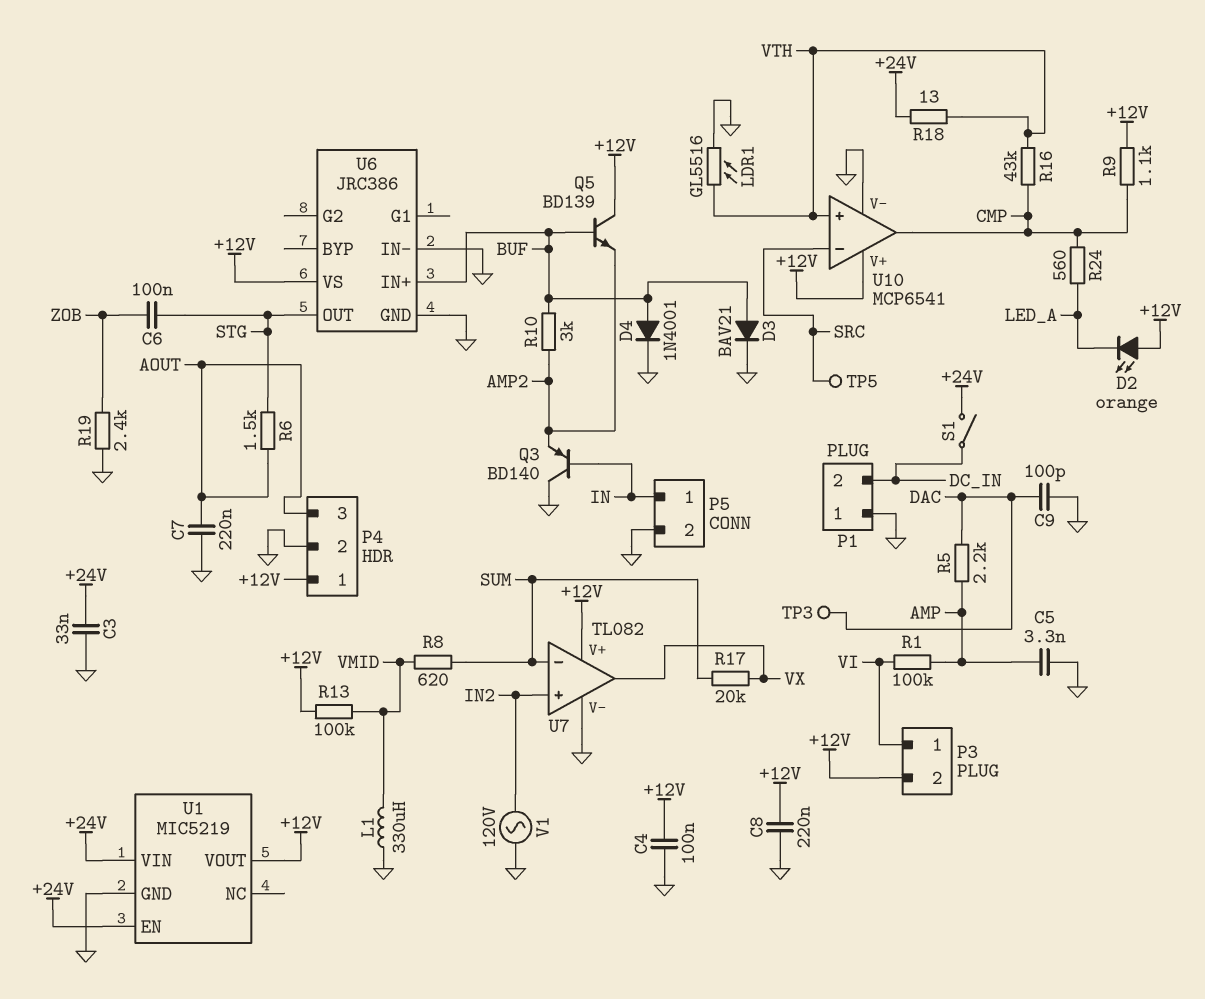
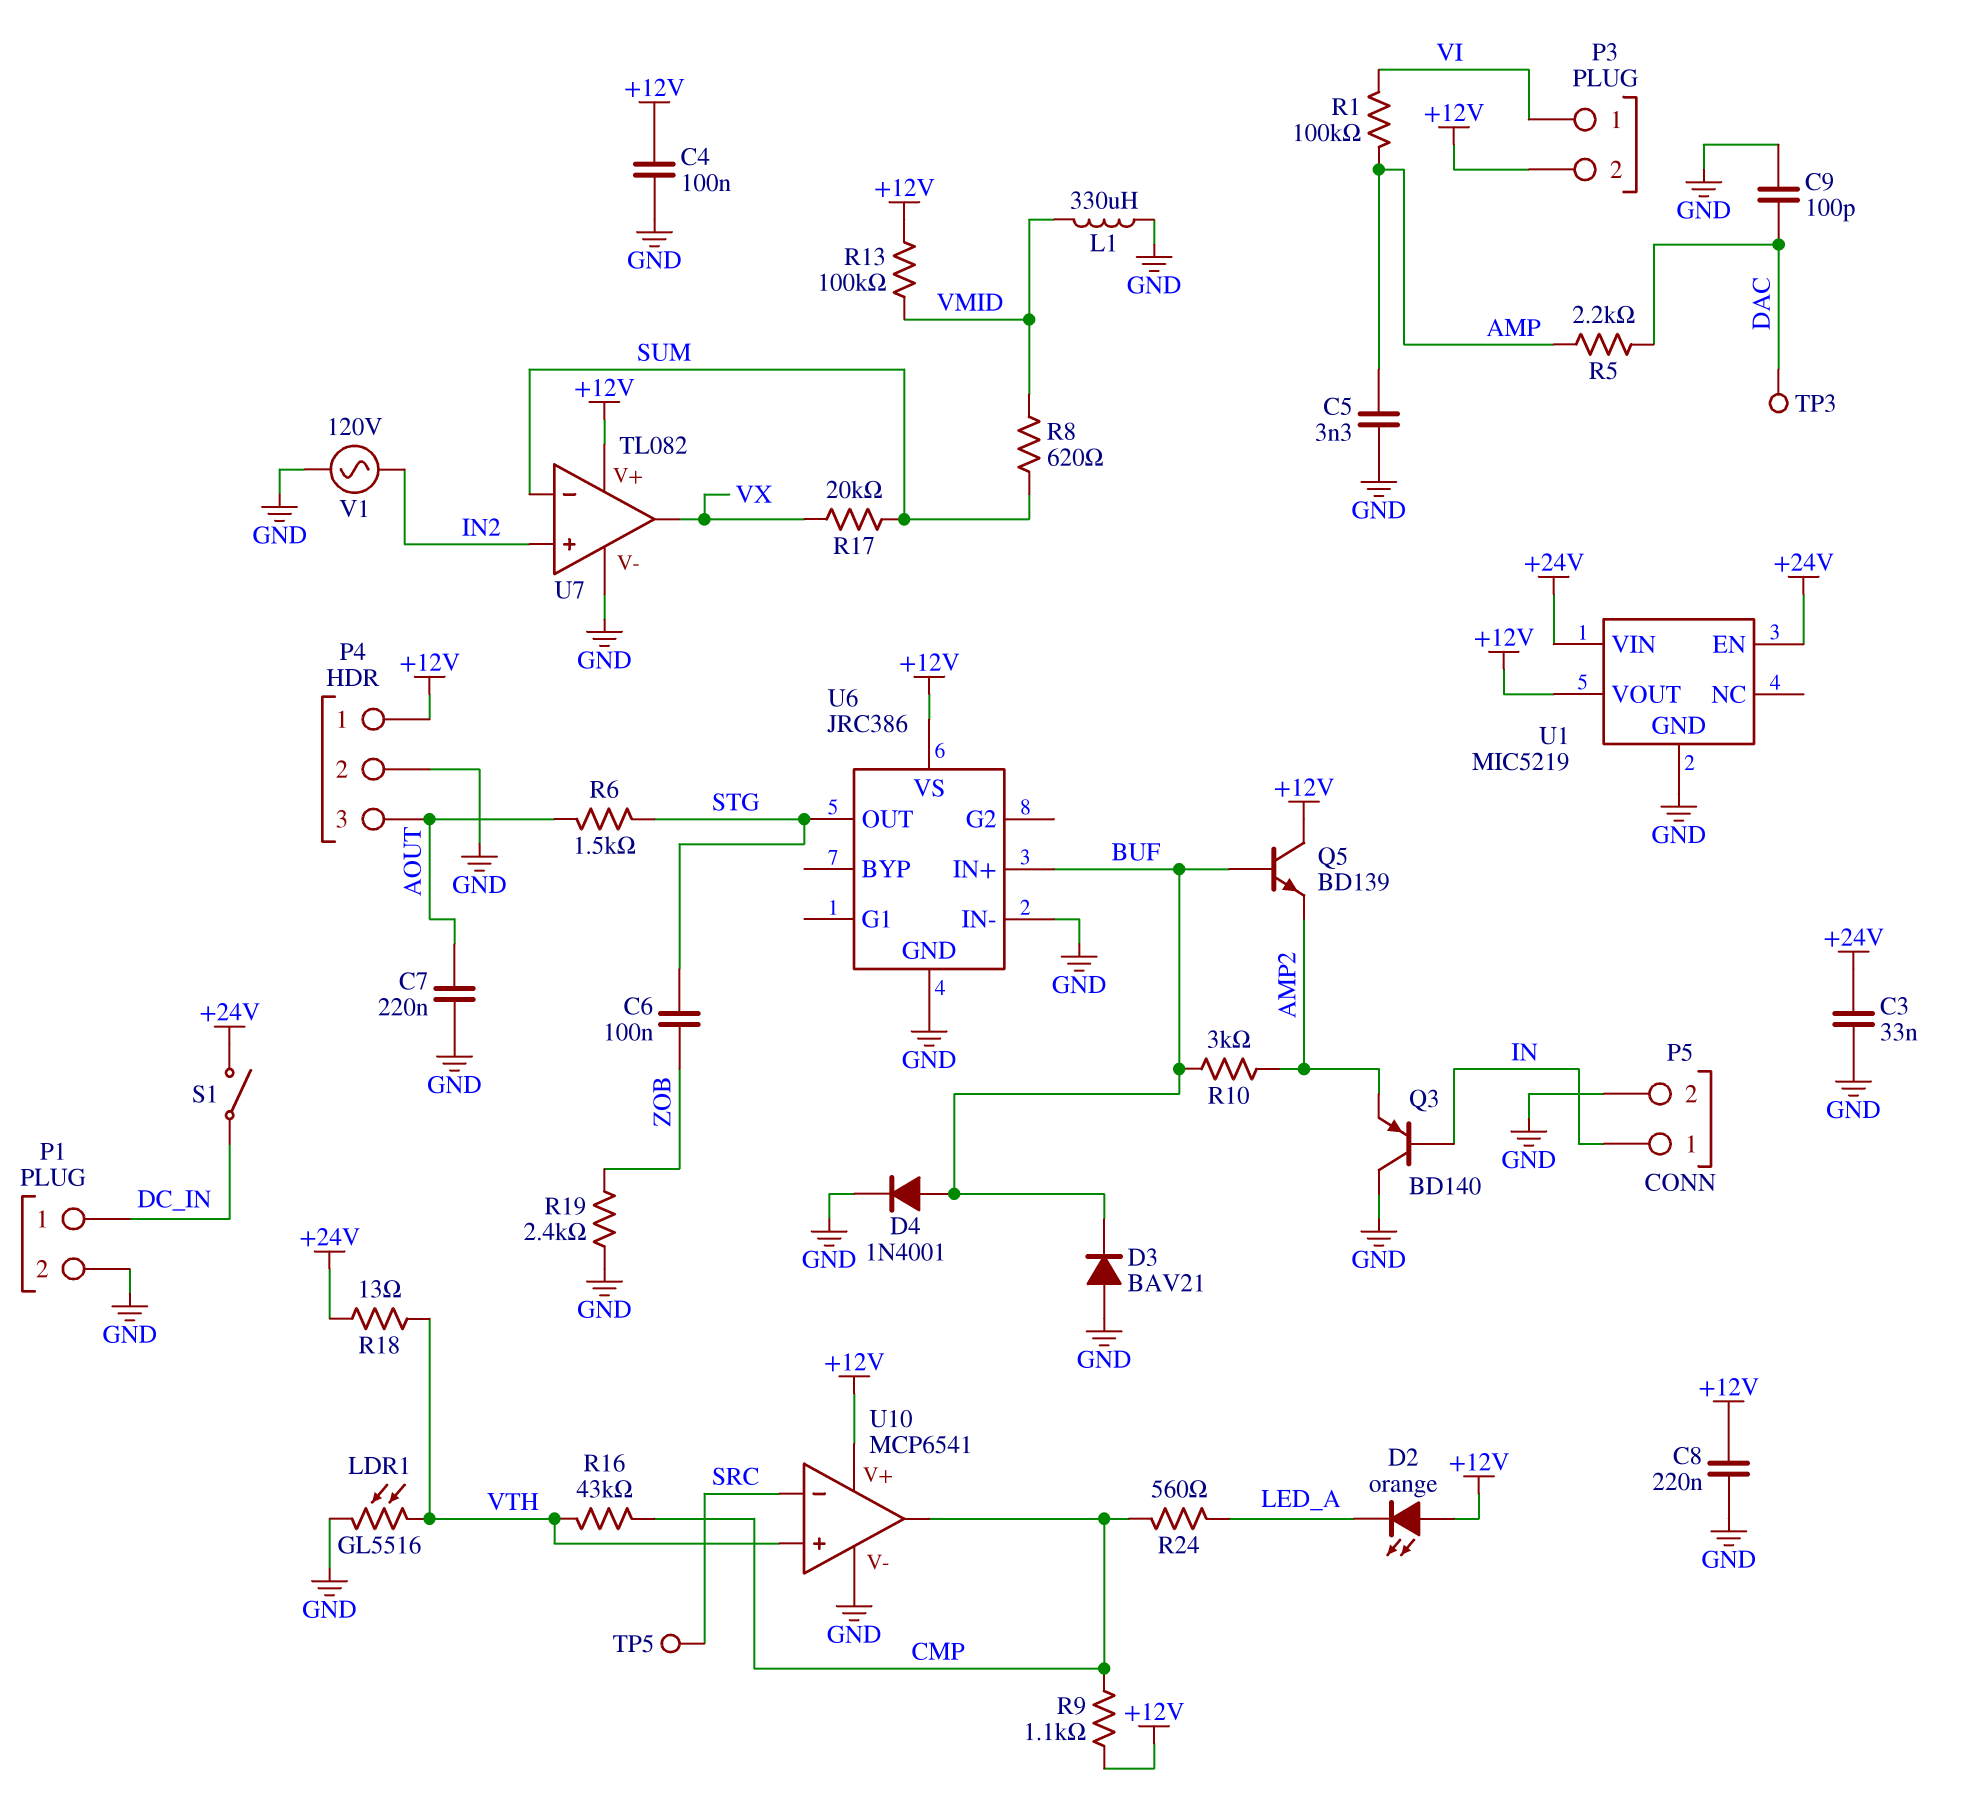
D3: diode BAV21 (A BUF, K GND) -> diode BAV21 (A GND, K BUF)
P1 pin 1: GND -> DC_IN
P1 pin 2: DC_IN -> GND

